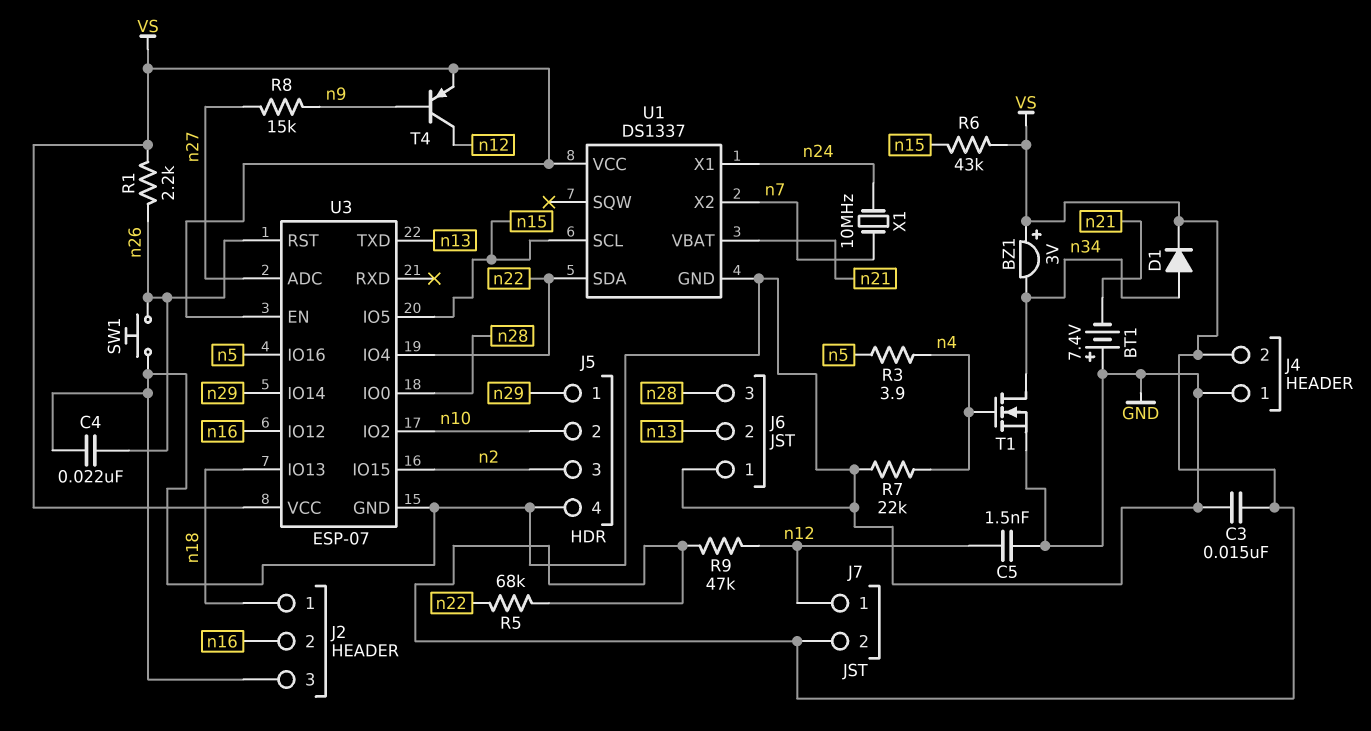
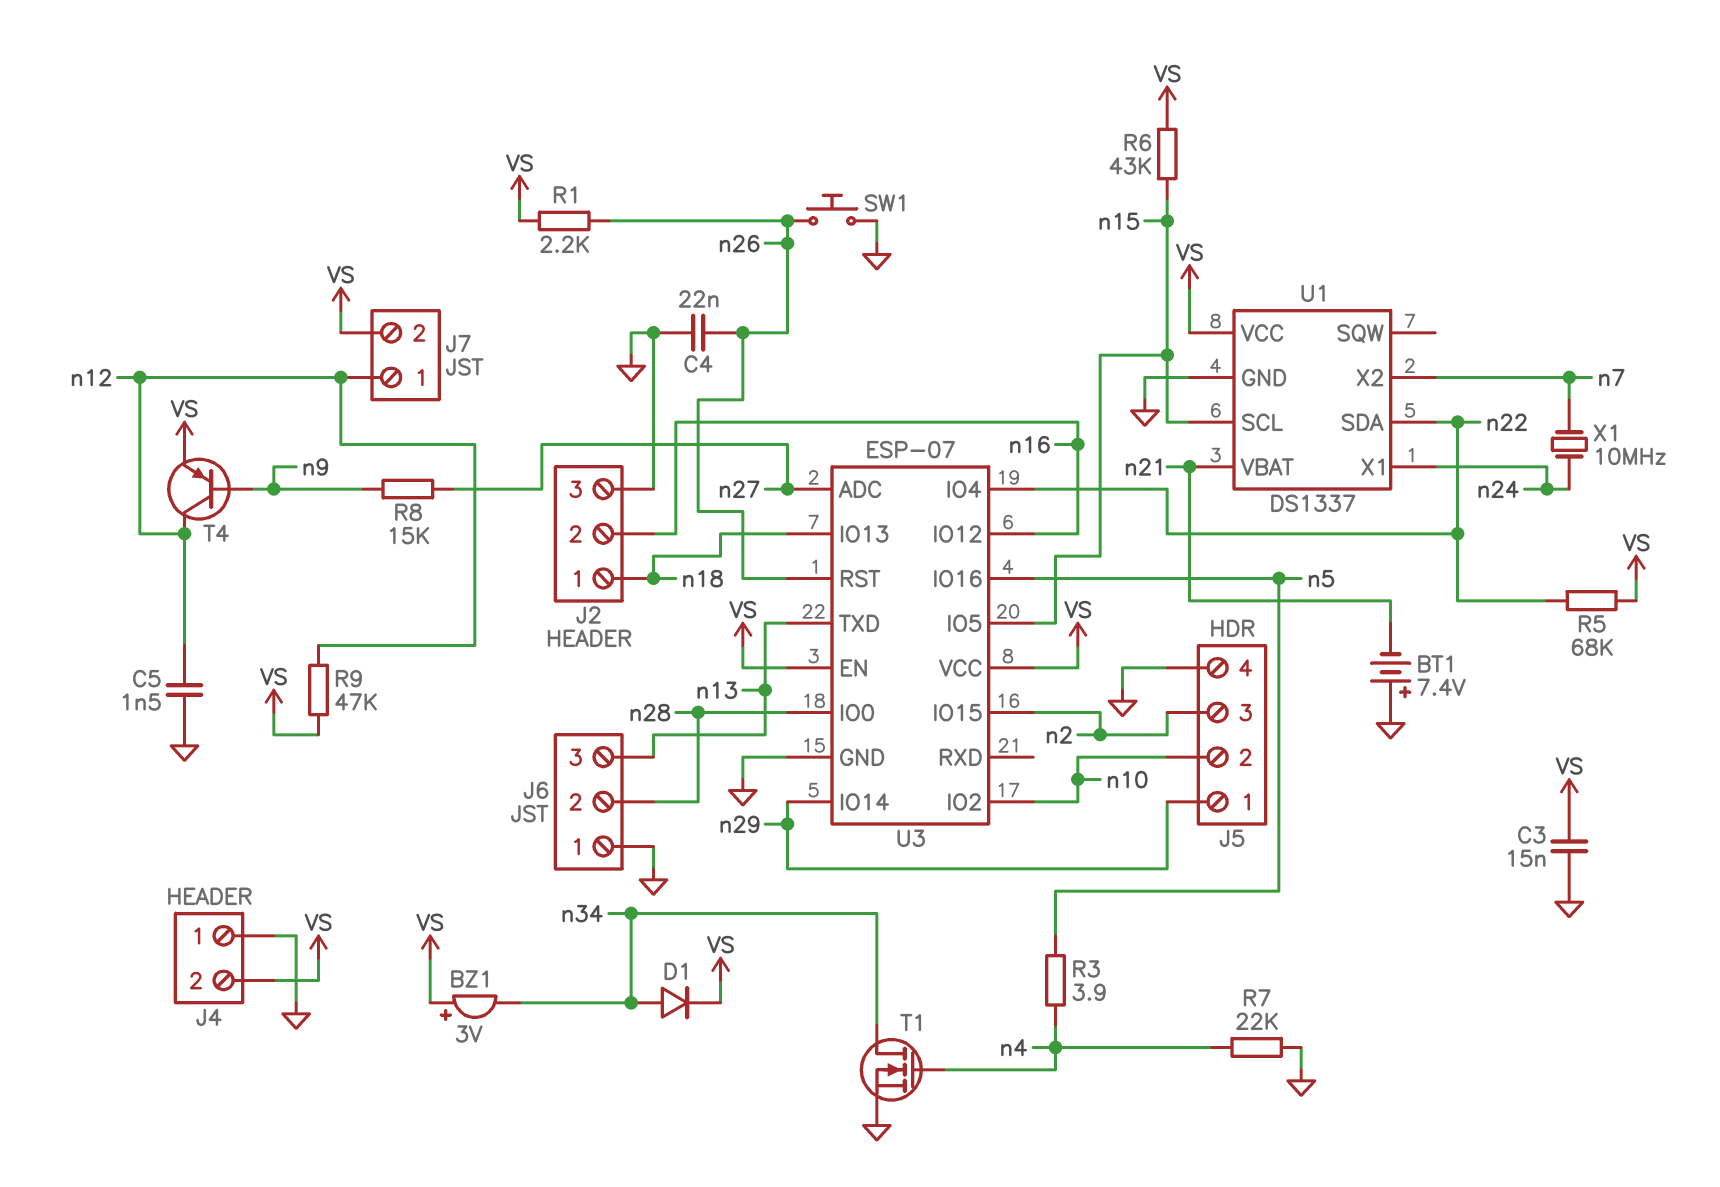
J6 pin 2: n13 -> n28
J6 pin 3: n28 -> n13

